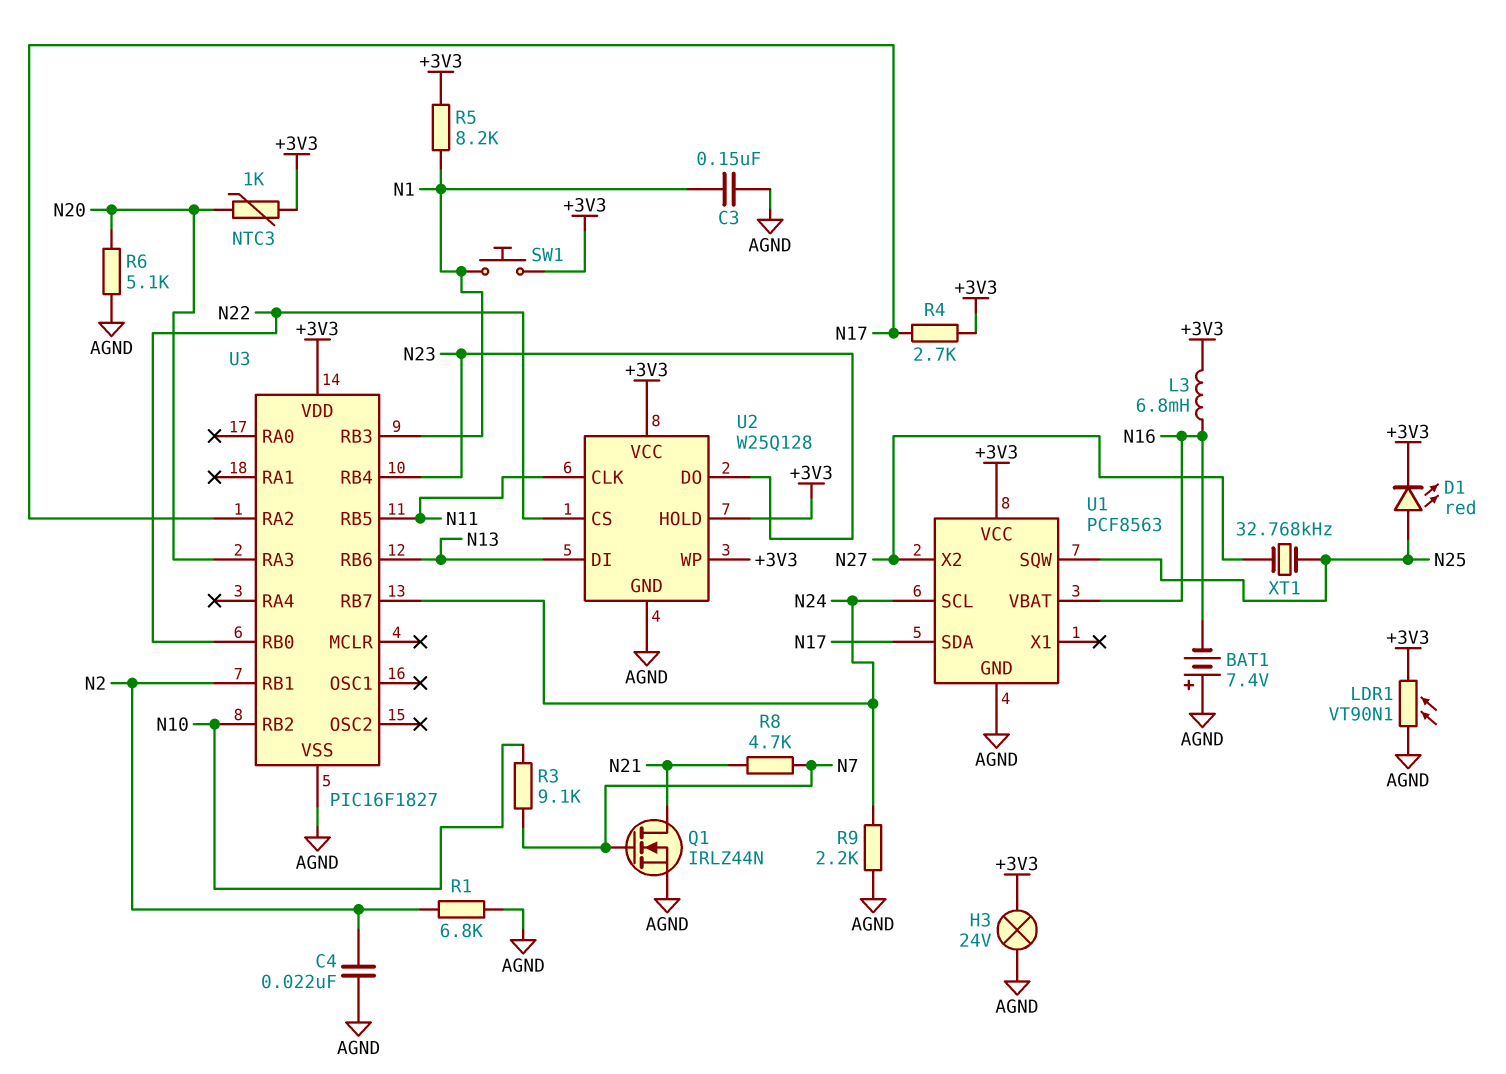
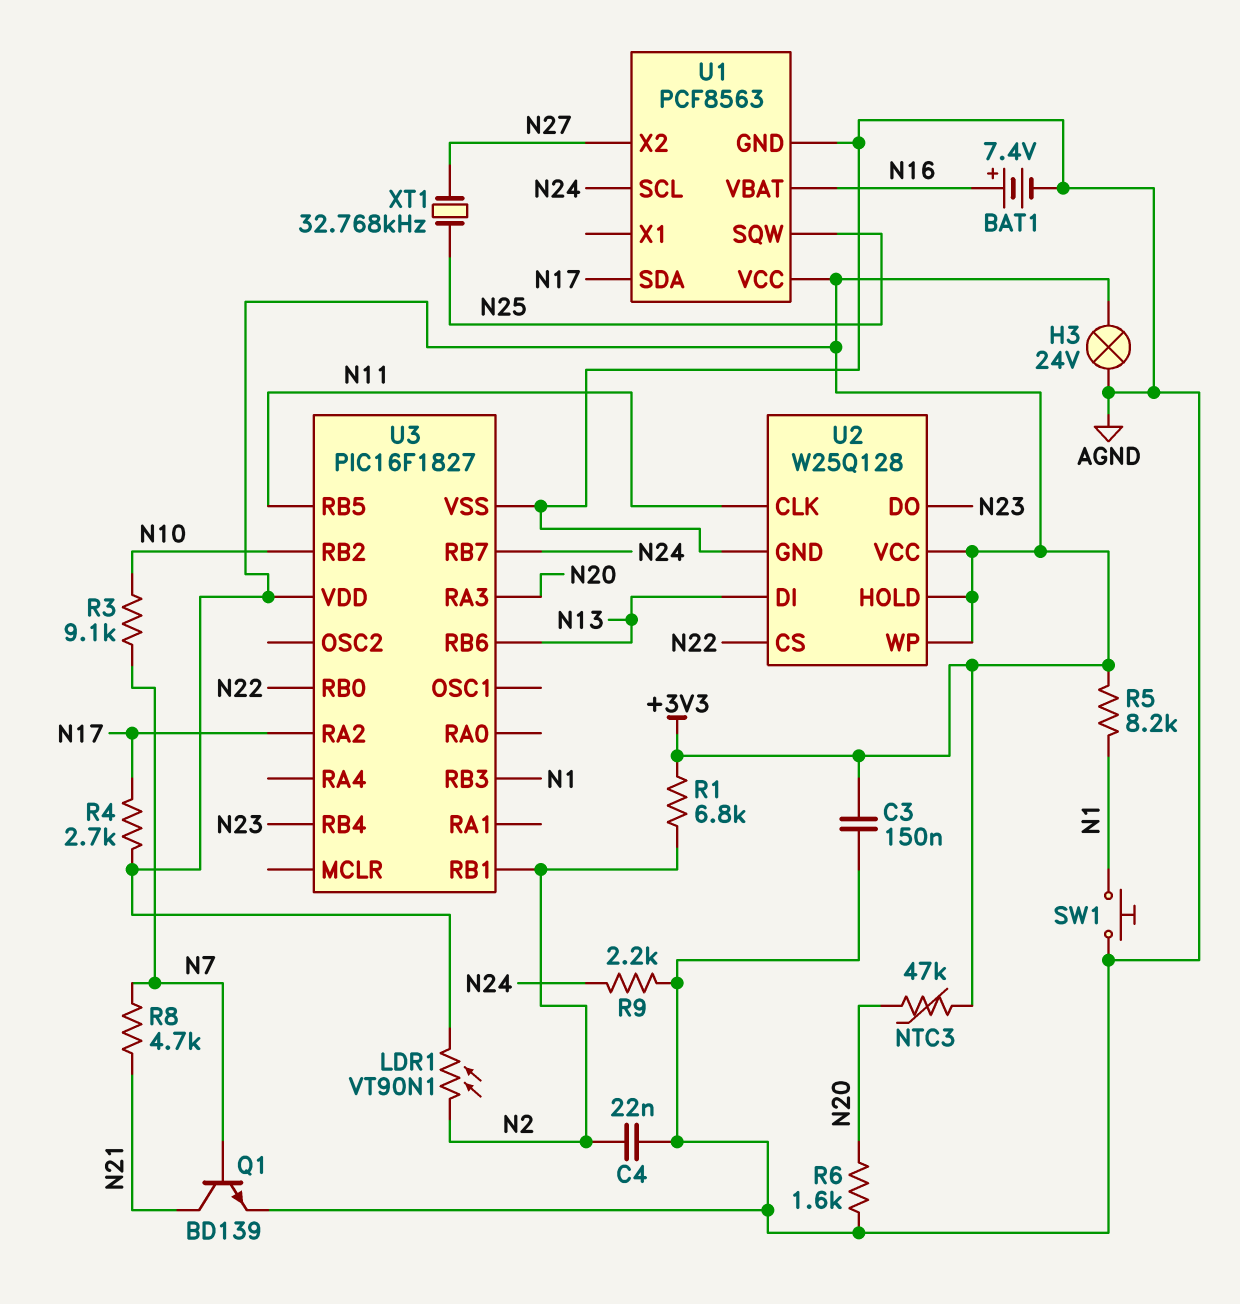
BAT1: 7.4V (plus AGND, minus N16) -> 7.4V (plus N16, minus AGND)
C3: 150nF (AGND, N1) -> 150nF (+3V3, AGND)
D1: LED red (A N25, K +3V3) -> none
L3: 6.8mH (+3V3, N16) -> none
LDR1: VT90N1 (+3V3, AGND) -> VT90N1 (+3V3, N2)
NTC3: 1k (+3V3, N20) -> 47k (+3V3, N20)
Q1: NMOS IRLZ44N (G N7, D N21, S AGND) -> NPN BD139 (B N7, C N21, E AGND)
R1: 6.8k (AGND, N2) -> 6.8k (+3V3, N2)
R6: 5.1k (AGND, N20) -> 1.6k (AGND, N20)
SW1: button (+3V3, N1) -> button (AGND, N1)

